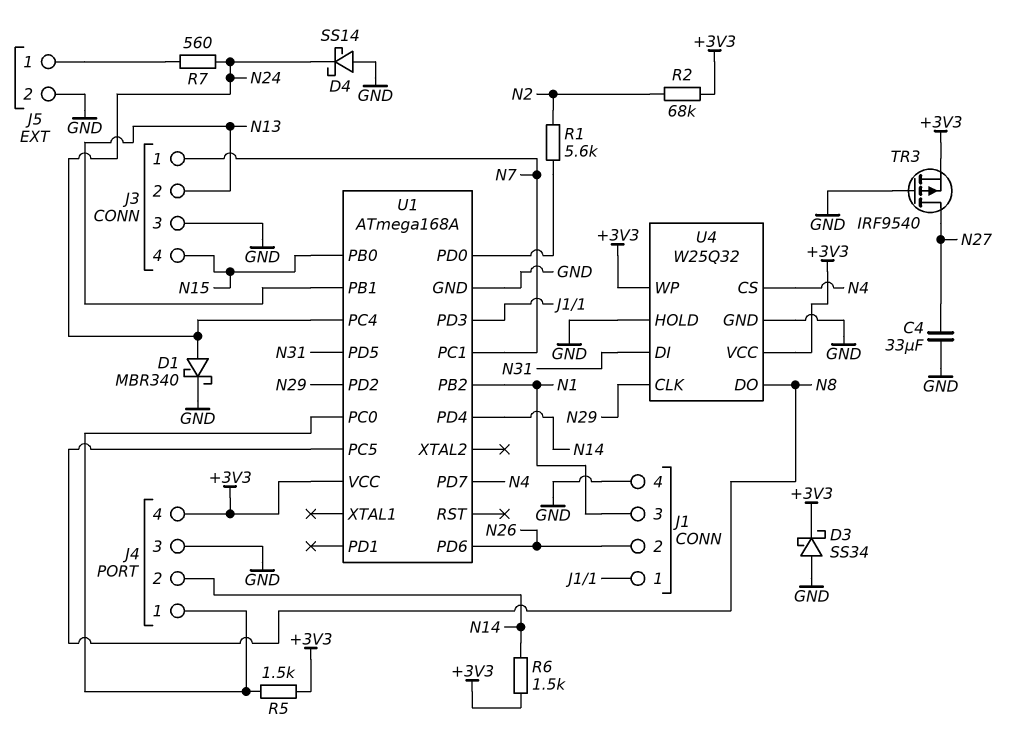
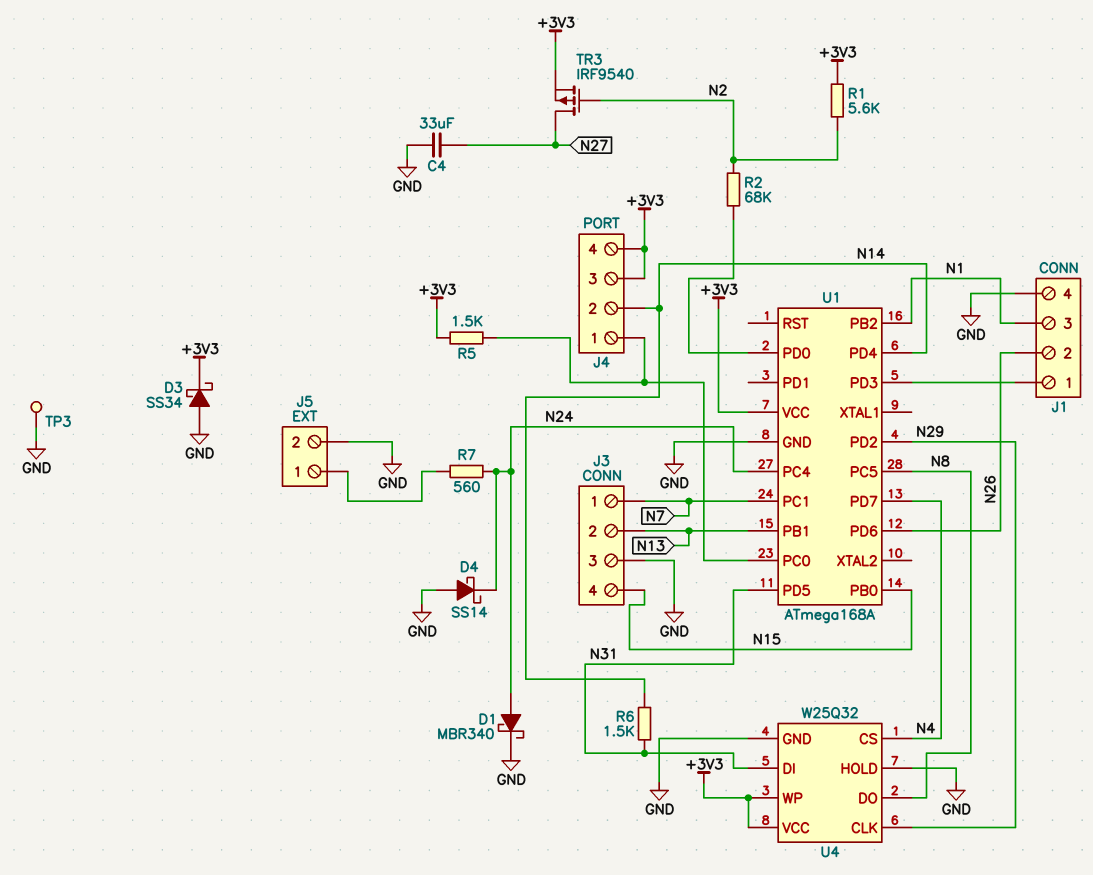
J4 pin 3: GND -> +3V3
R1: 5.6k (N2, U1/PD0) -> 5.6k (+3V3, N2)
R2: 68k (+3V3, N2) -> 68k (N2, U1/PD0)
R6: 1.5k (+3V3, N14) -> 1.5k (N14, N31)
TP3: none -> test point (GND)
TR3: PMOS IRF9540 (G GND, D N27, S +3V3) -> PMOS IRF9540 (G N2, D N27, S +3V3)

